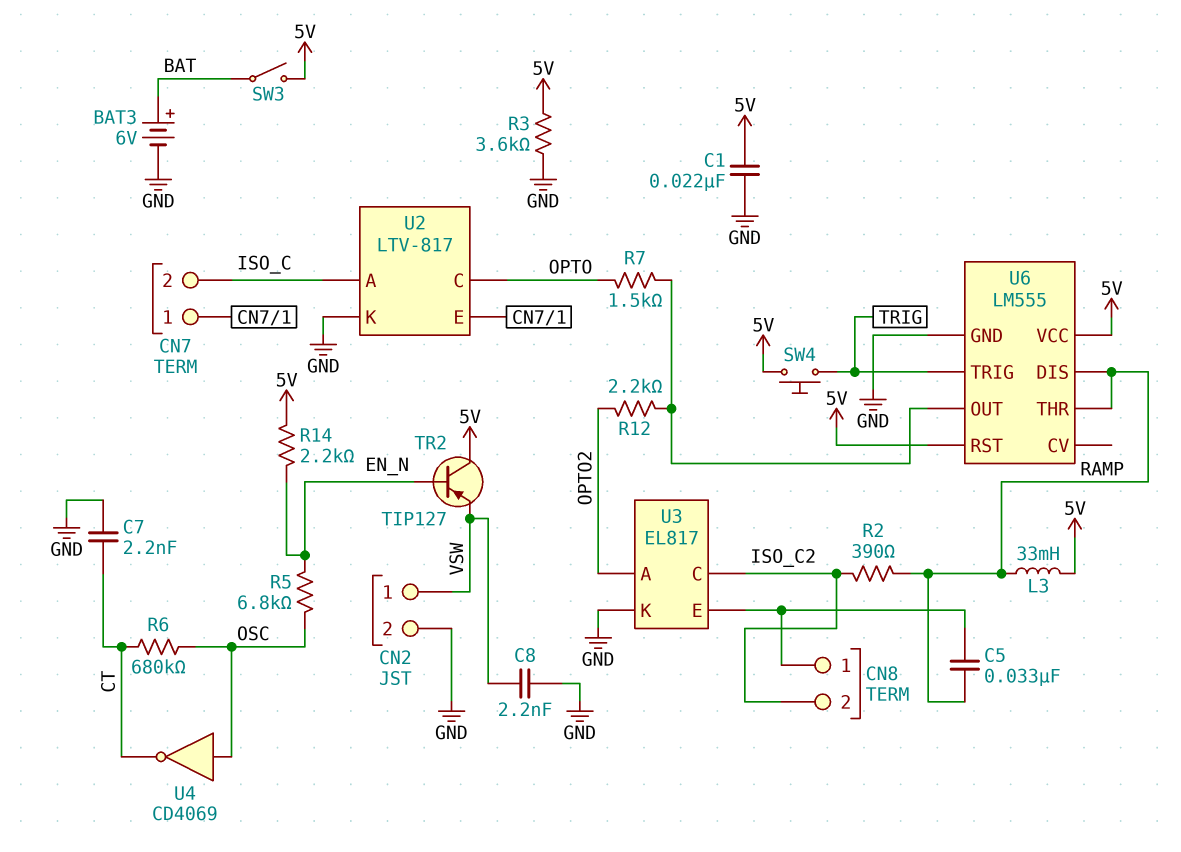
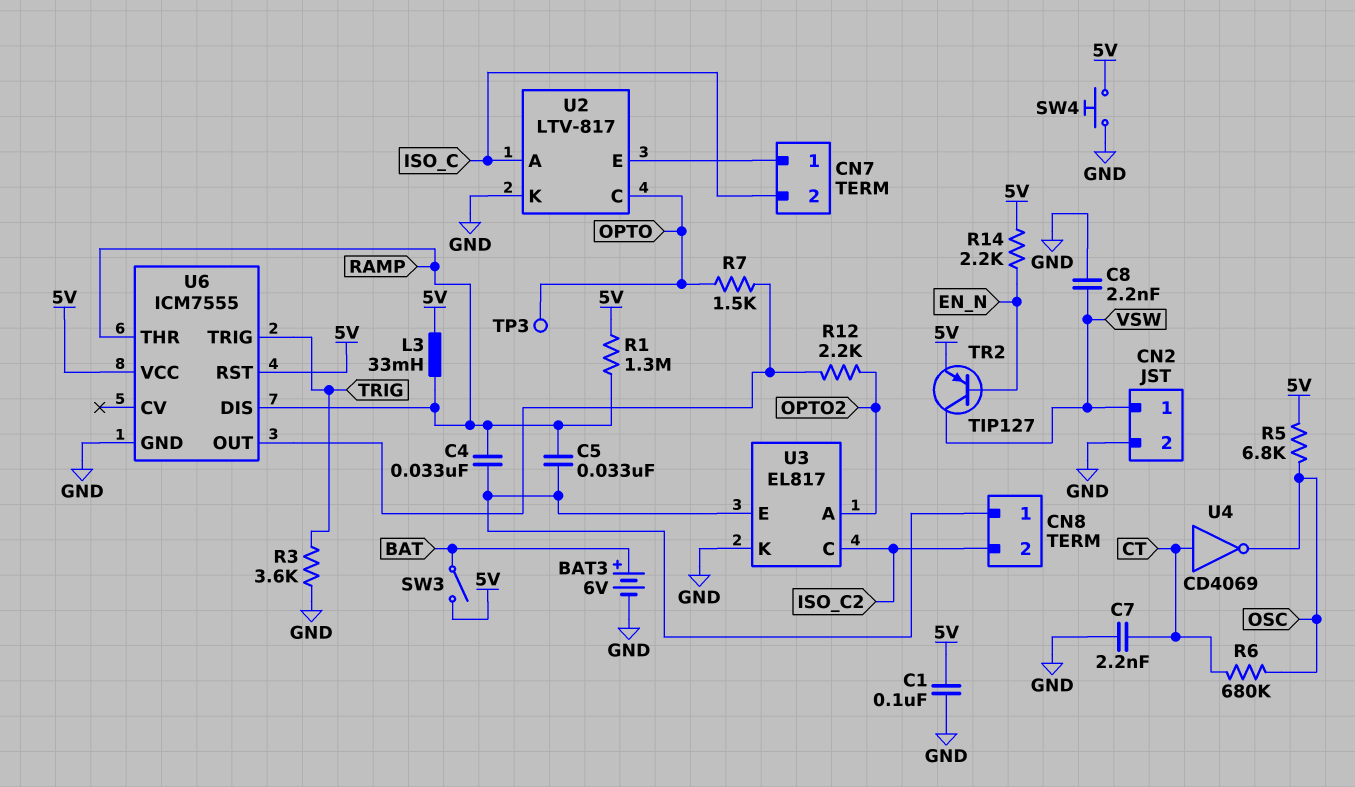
C1: 22nF (5V, GND) -> 100nF (5V, GND)
C4: none -> 33nF (CN8/1, RAMP)
R1: none -> 1.3M (5V, RAMP)
R2: 390 (ISO_C2, RAMP) -> none
R3: 3.6k (5V, GND) -> 3.6k (GND, TRIG)
R5: 6.8k (EN_N, OSC) -> 6.8k (5V, OSC)
SW4: button (5V, TRIG) -> button (5V, GND)
TP3: none -> test point (OPTO)
TR2: PNP TIP127 (B EN_N, C 5V, E VSW) -> PNP TIP127 (B EN_N, C VSW, E 5V)
U4: NOT CD4069 (in OSC, out CT) -> NOT CD4069 (in CT, out OSC)
U6: LM555 -> ICM7555

